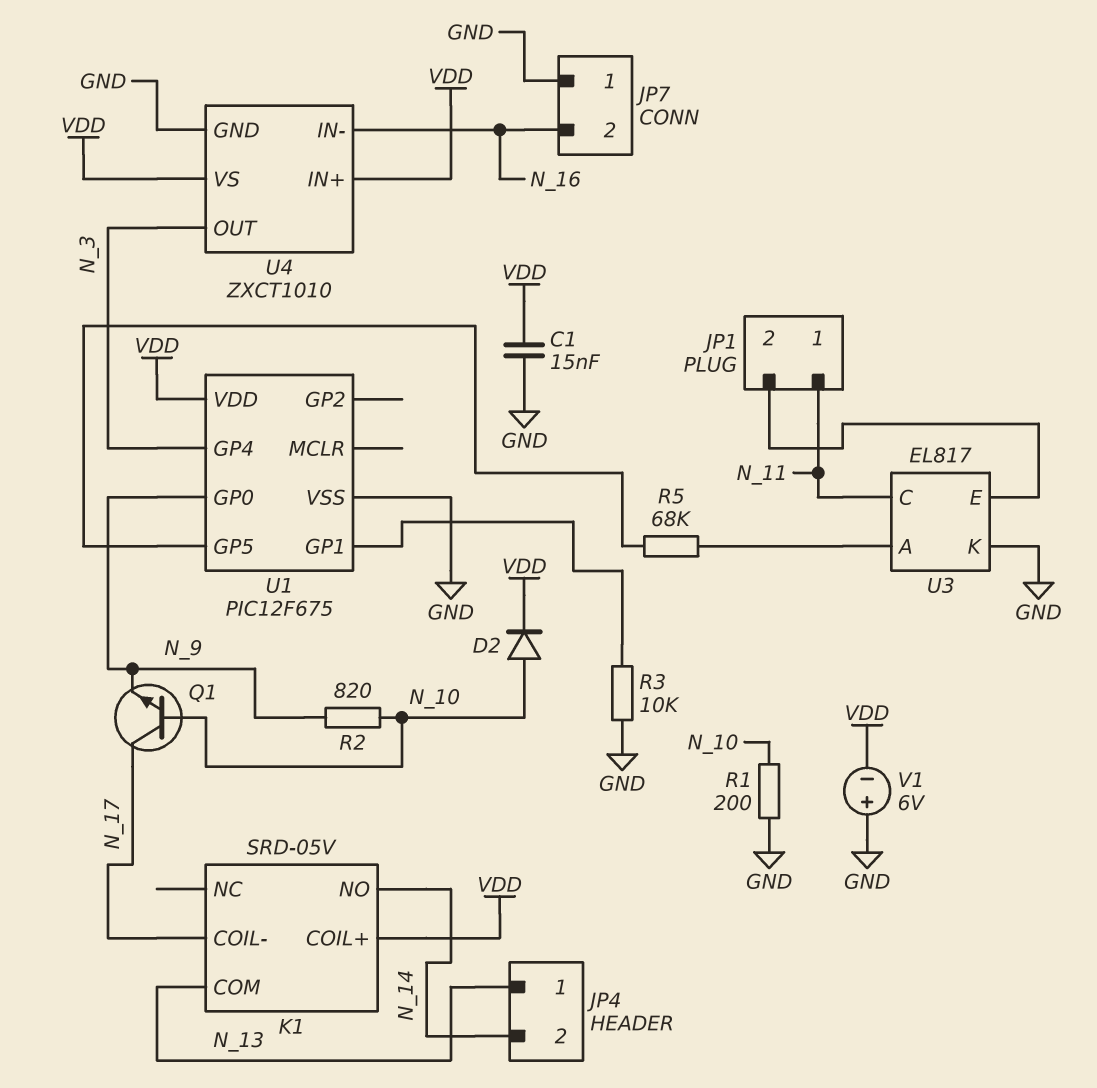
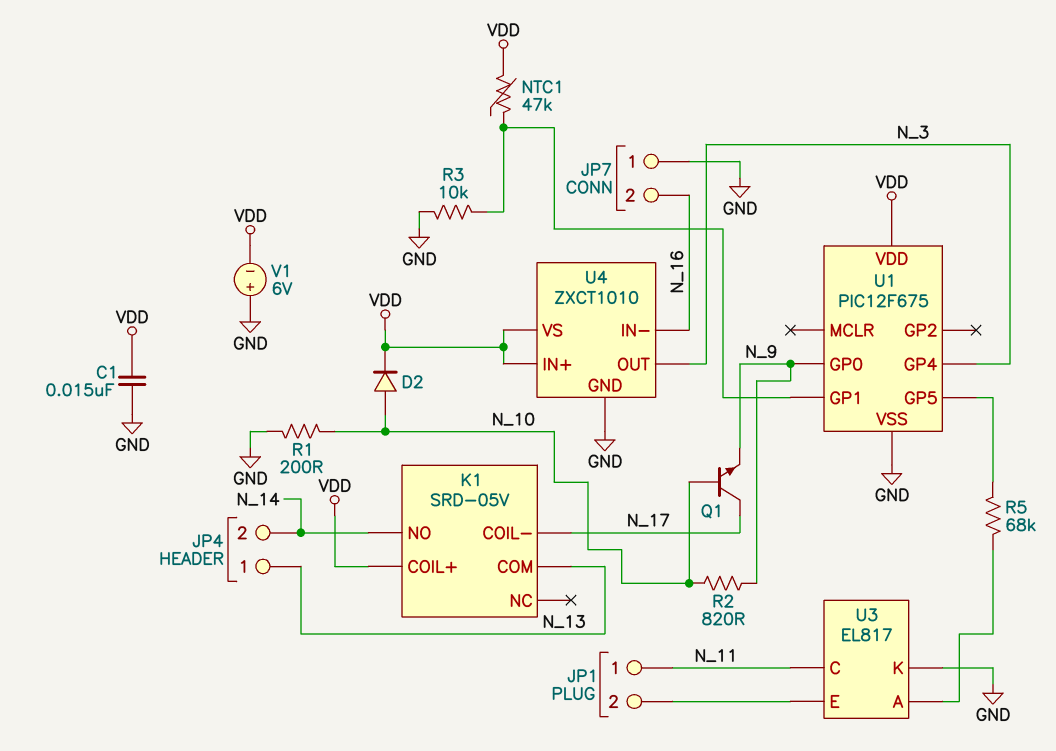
NTC1: none -> 47k (U1/GP1, VDD)

